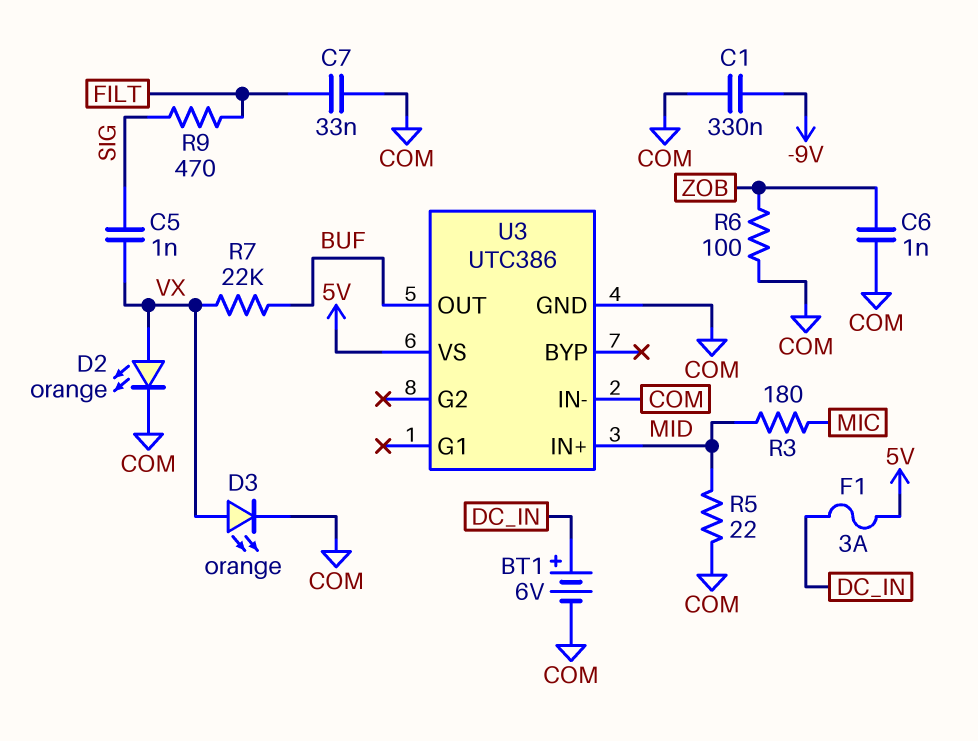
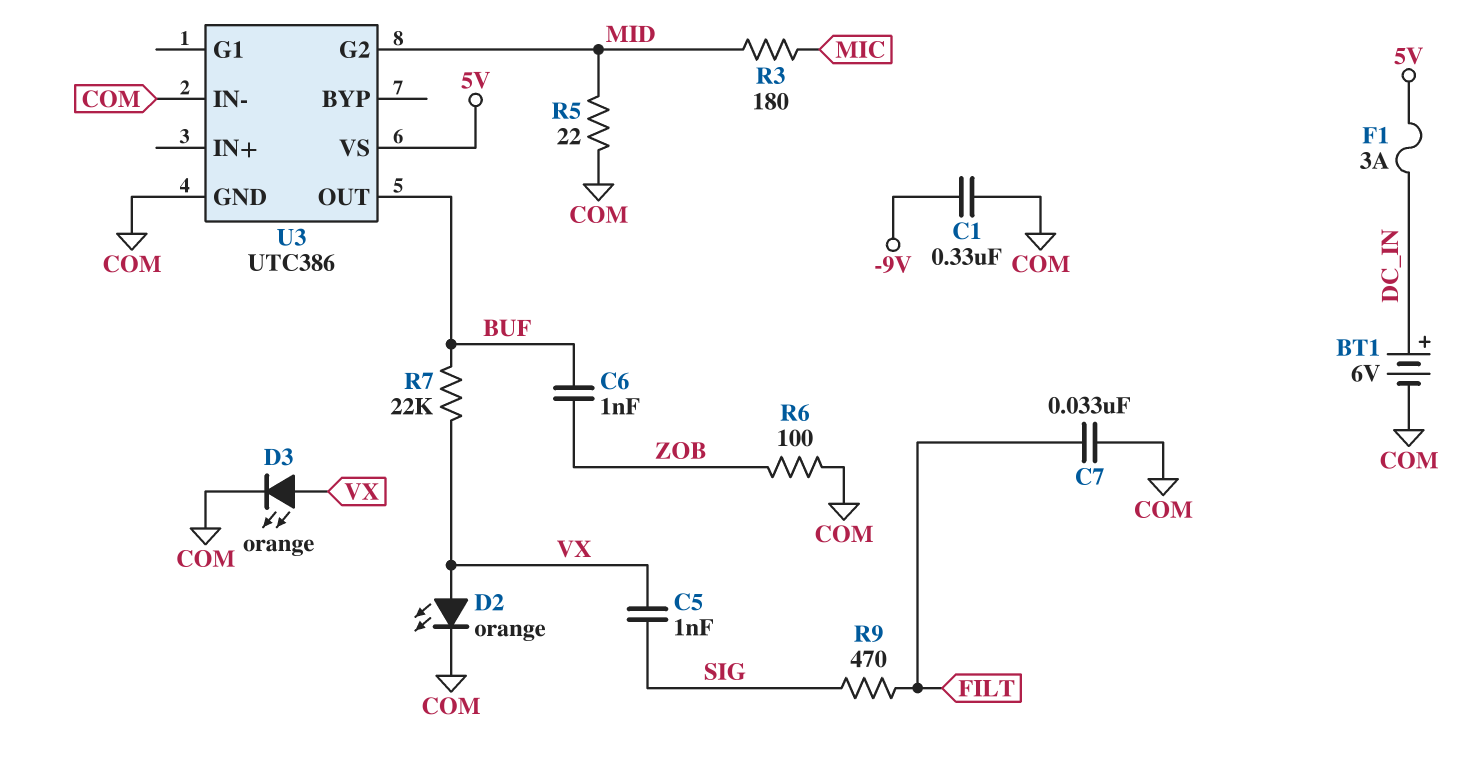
C6: 1nF (COM, ZOB) -> 1nF (BUF, ZOB)
U3 pin G2: none -> MID
U3 pin IN+: MID -> none

